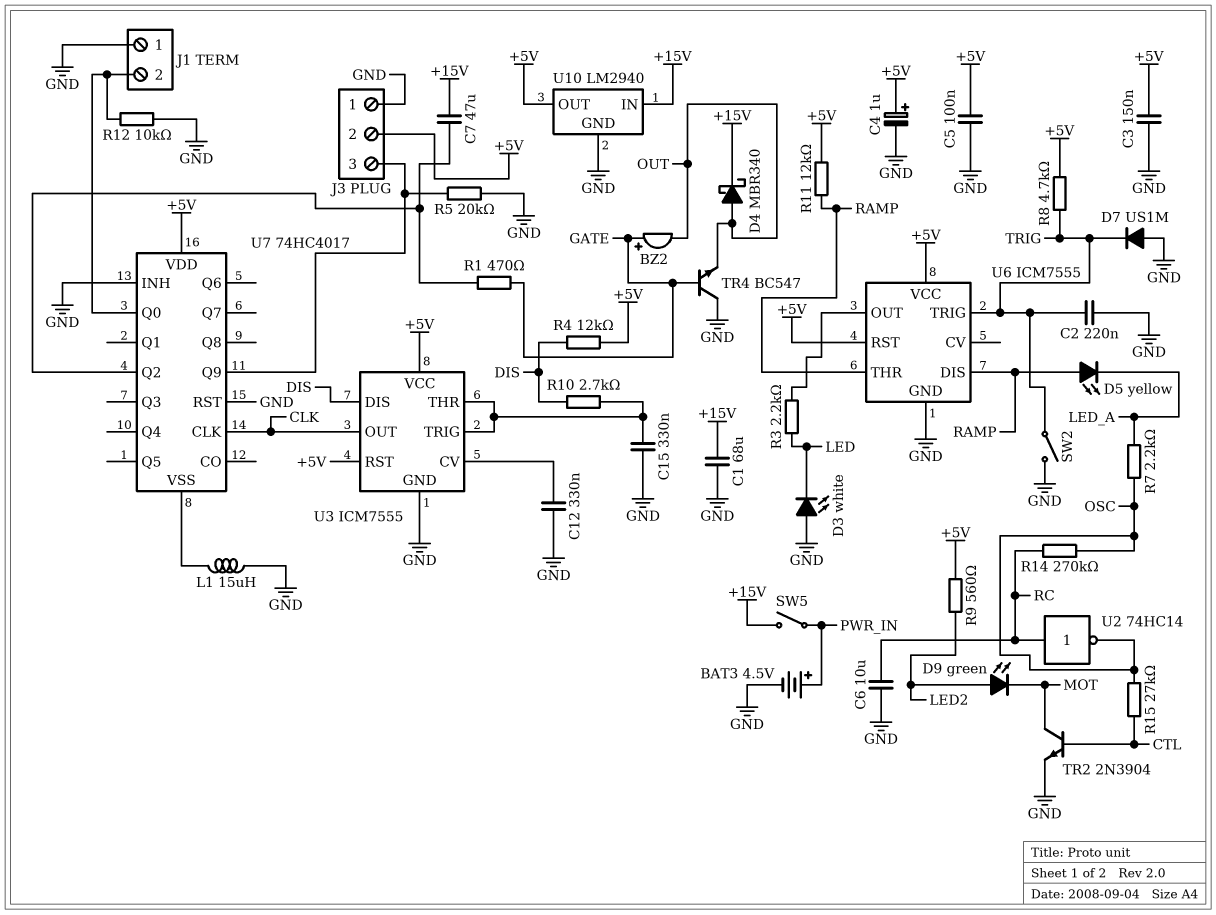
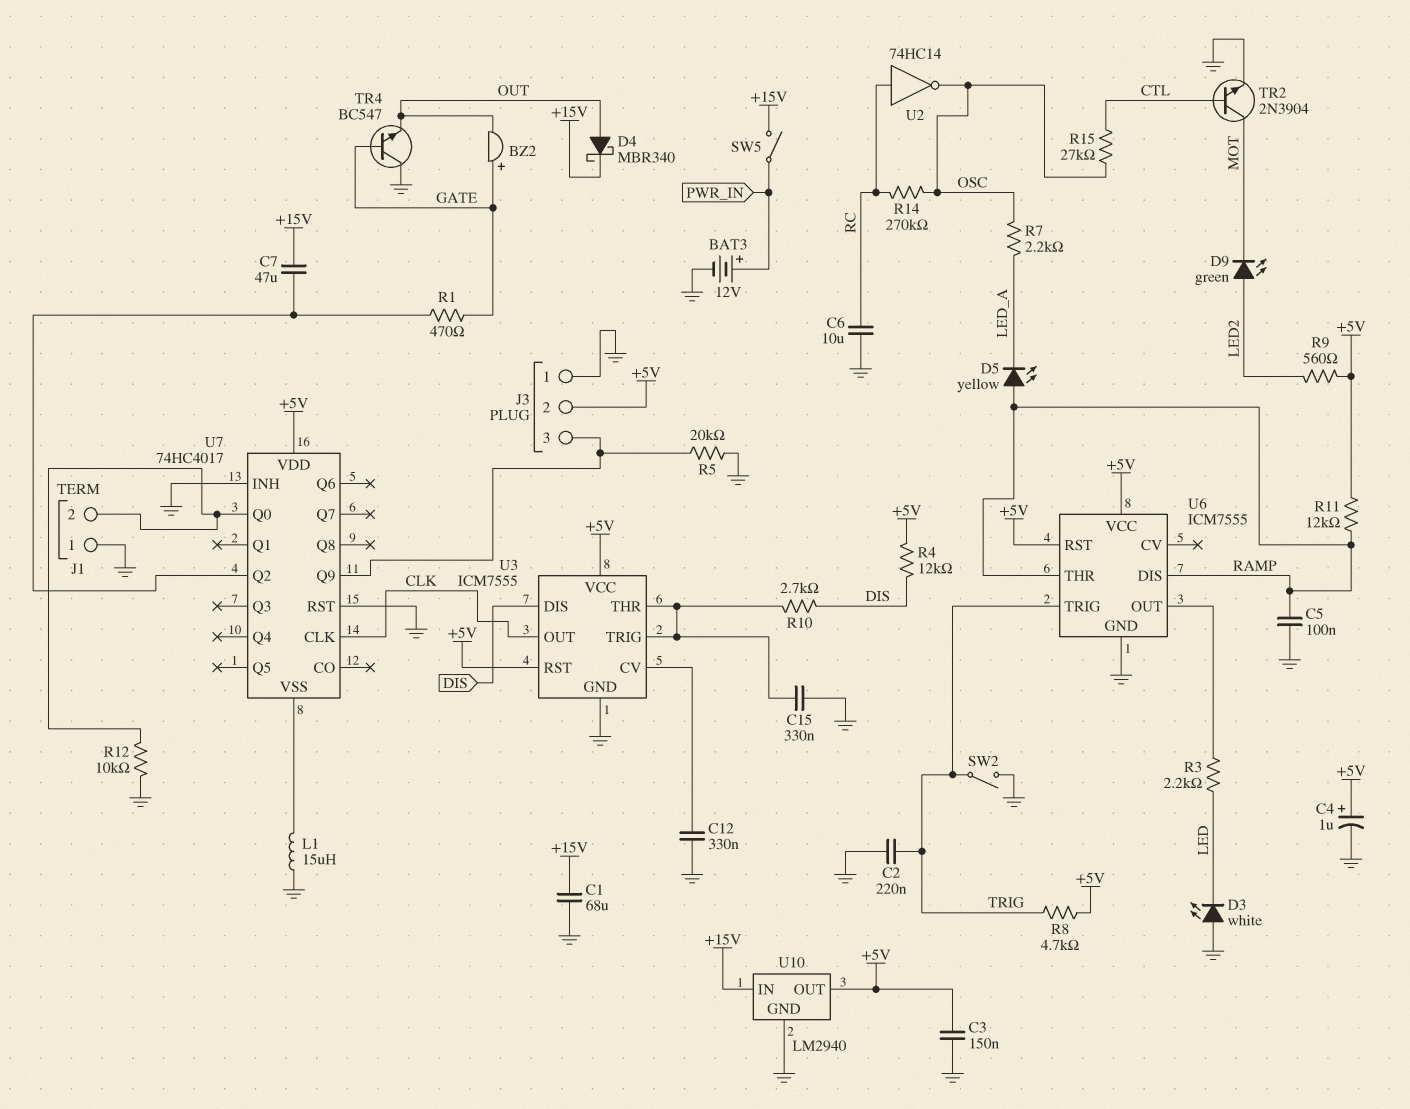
BAT3: 4.5V (plus PWR_IN, minus GND) -> 12V (plus PWR_IN, minus GND)
C5: 100nF (+5V, GND) -> 100nF (GND, RAMP)
D7: diode US1M (A GND, K TRIG) -> none

